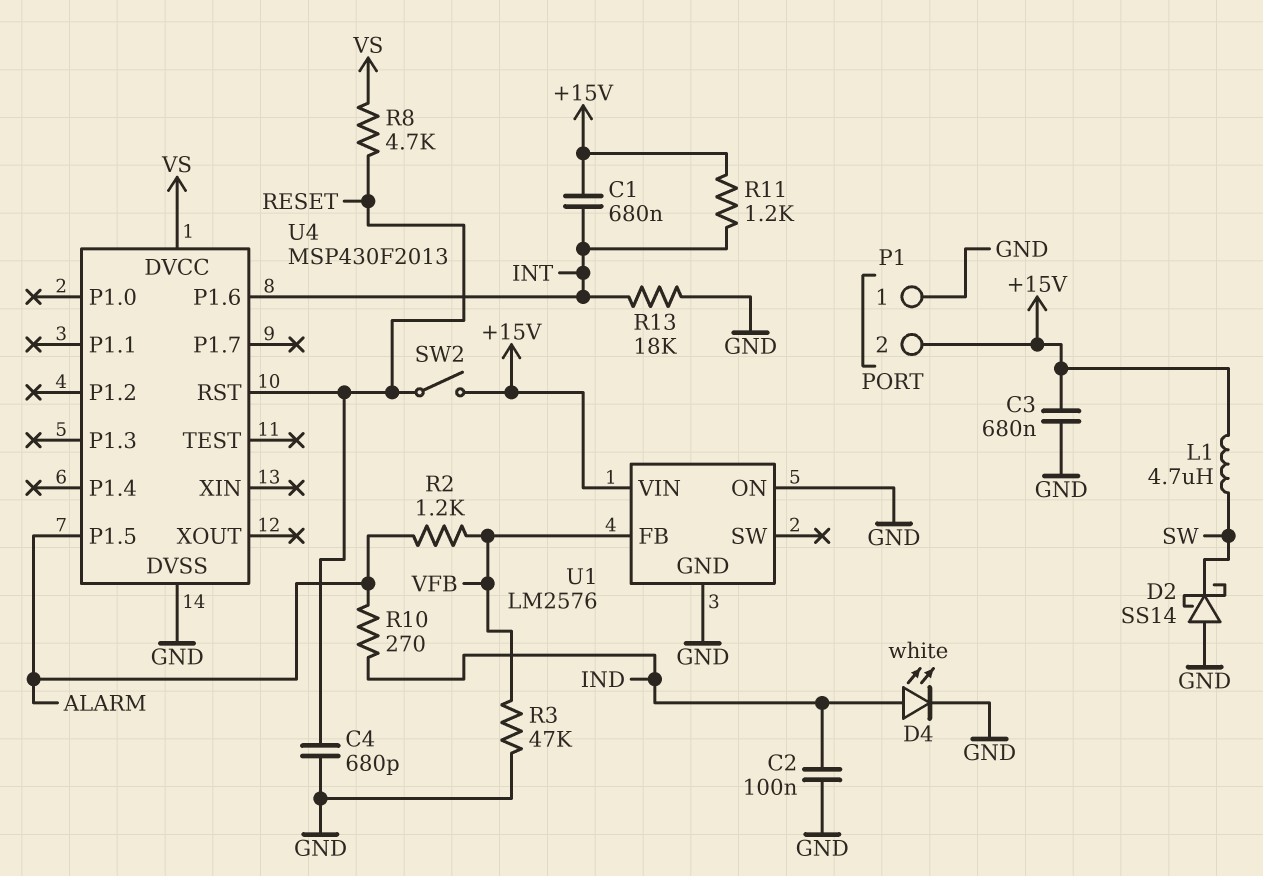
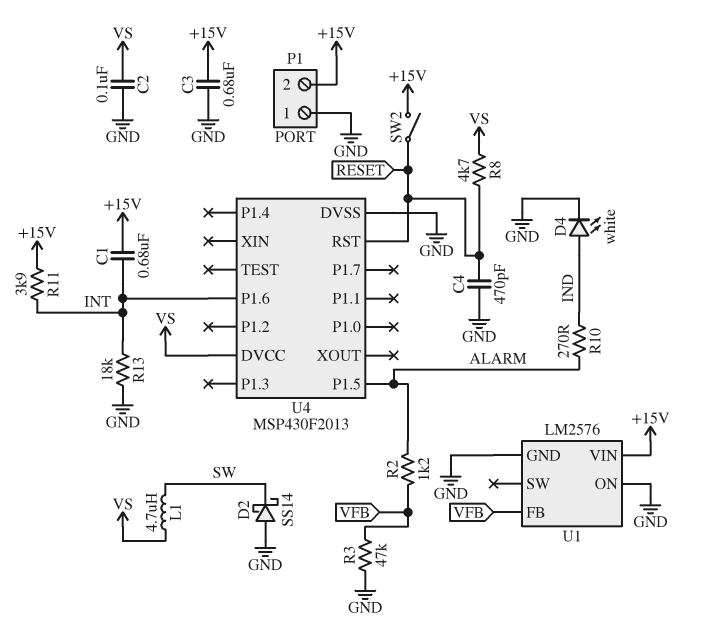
C2: 100nF (GND, IND) -> 100nF (GND, VS)
C4: 680pF (GND, RESET) -> 470pF (GND, RESET)
L1: 4.7uH (+15V, SW) -> 4.7uH (SW, VS)
R11: 1.2k (+15V, INT) -> 3.9k (+15V, INT)

